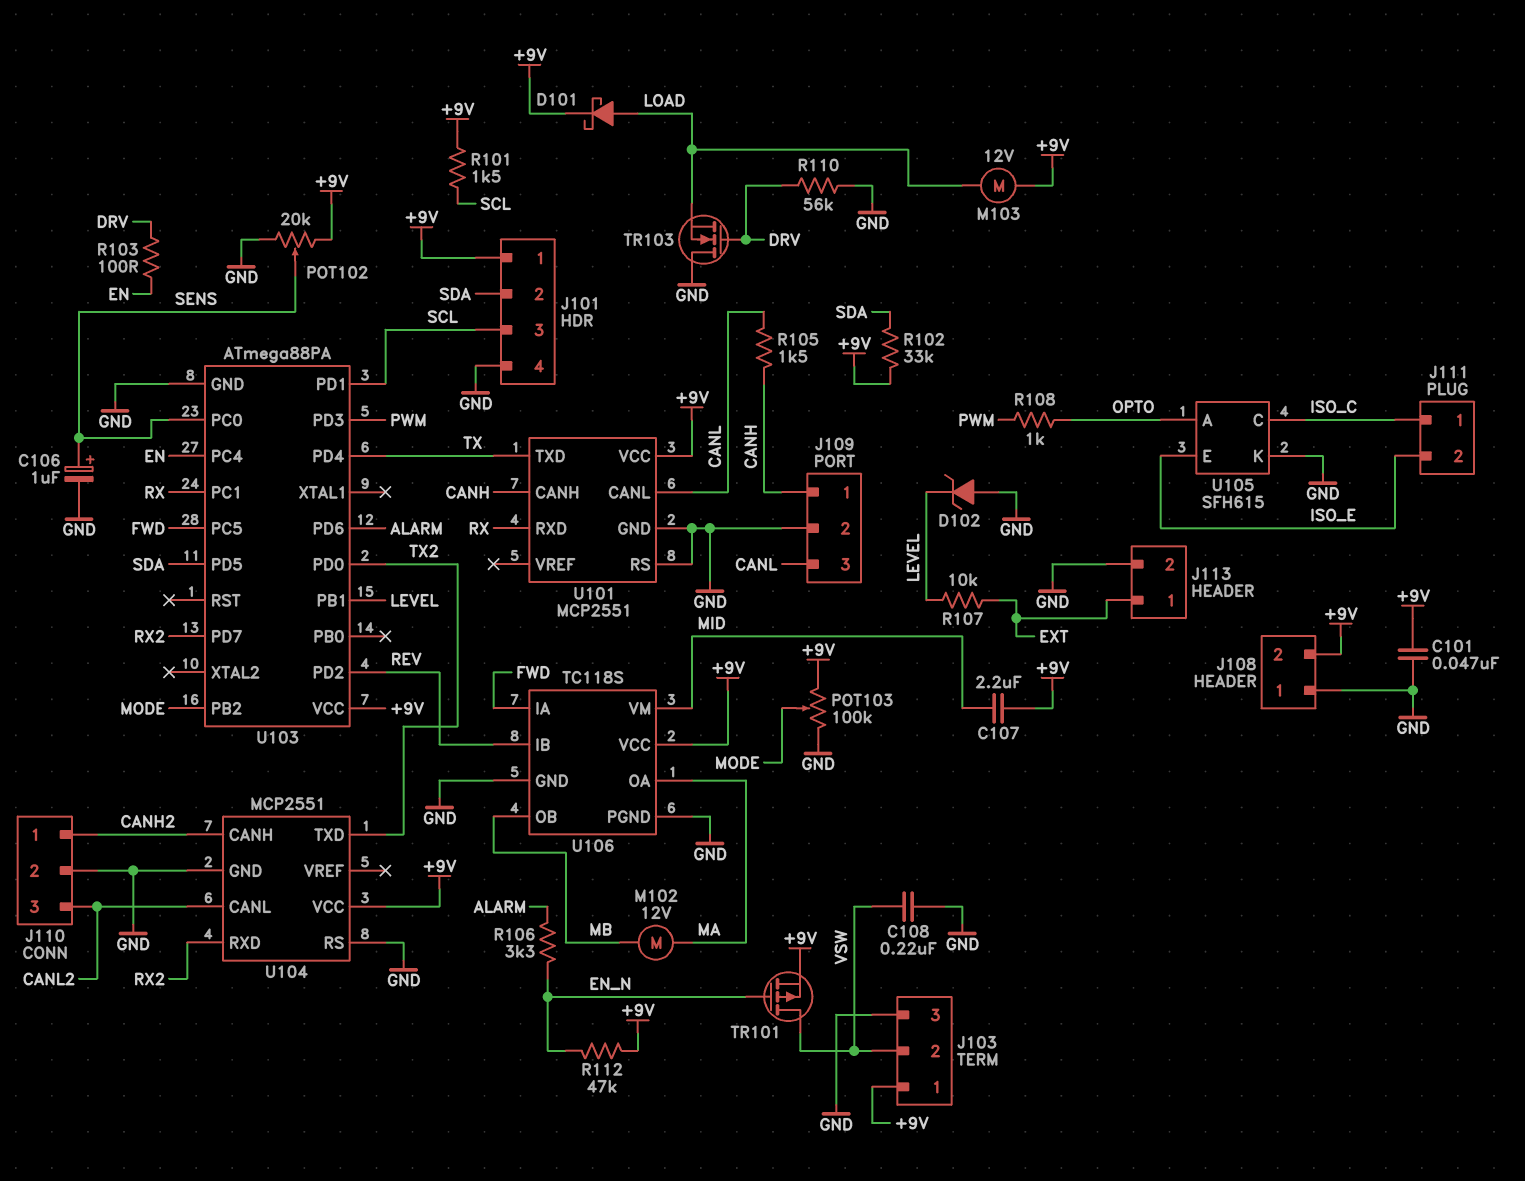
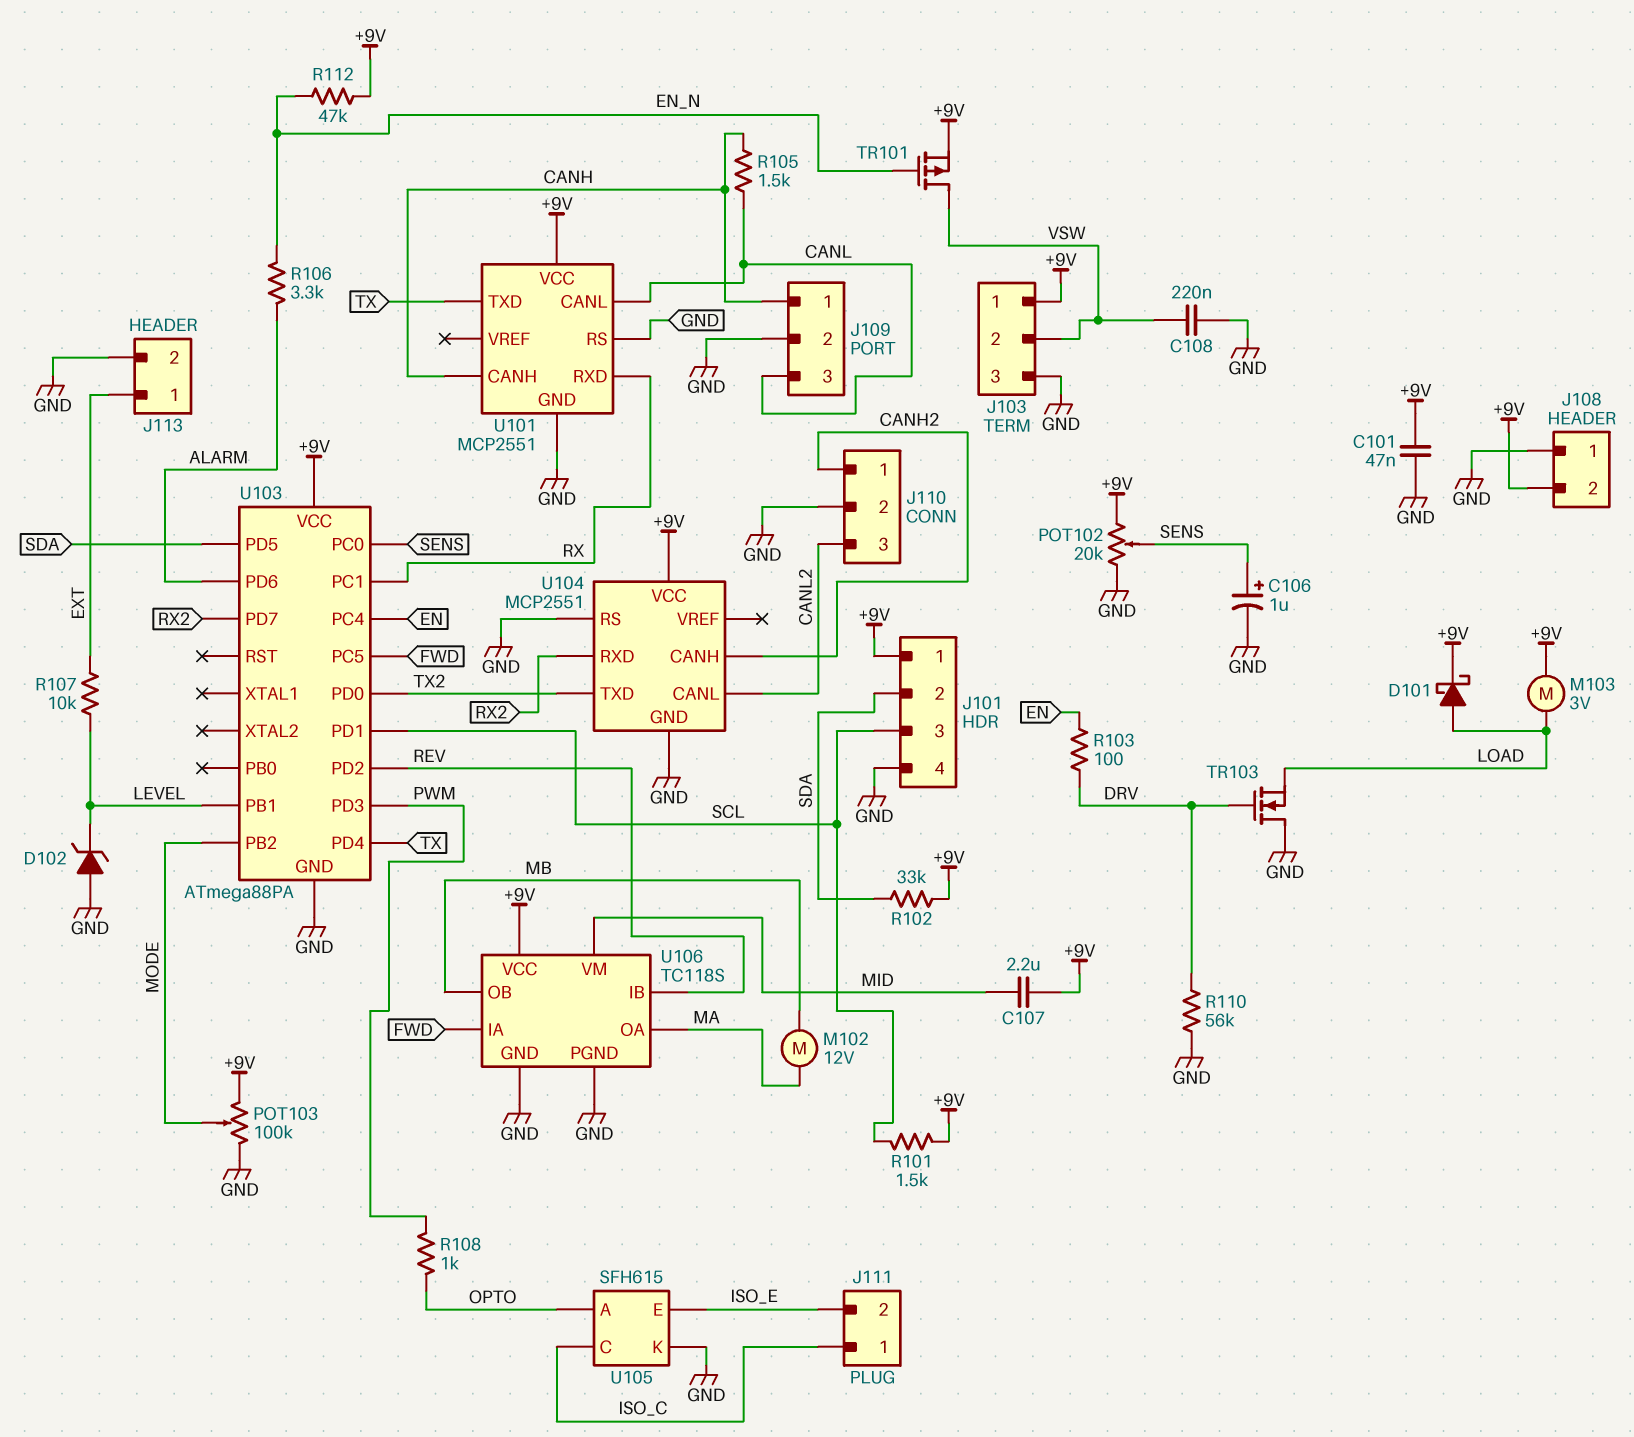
M103: motor 12V (+9V, LOAD) -> motor 3V (+9V, LOAD)

